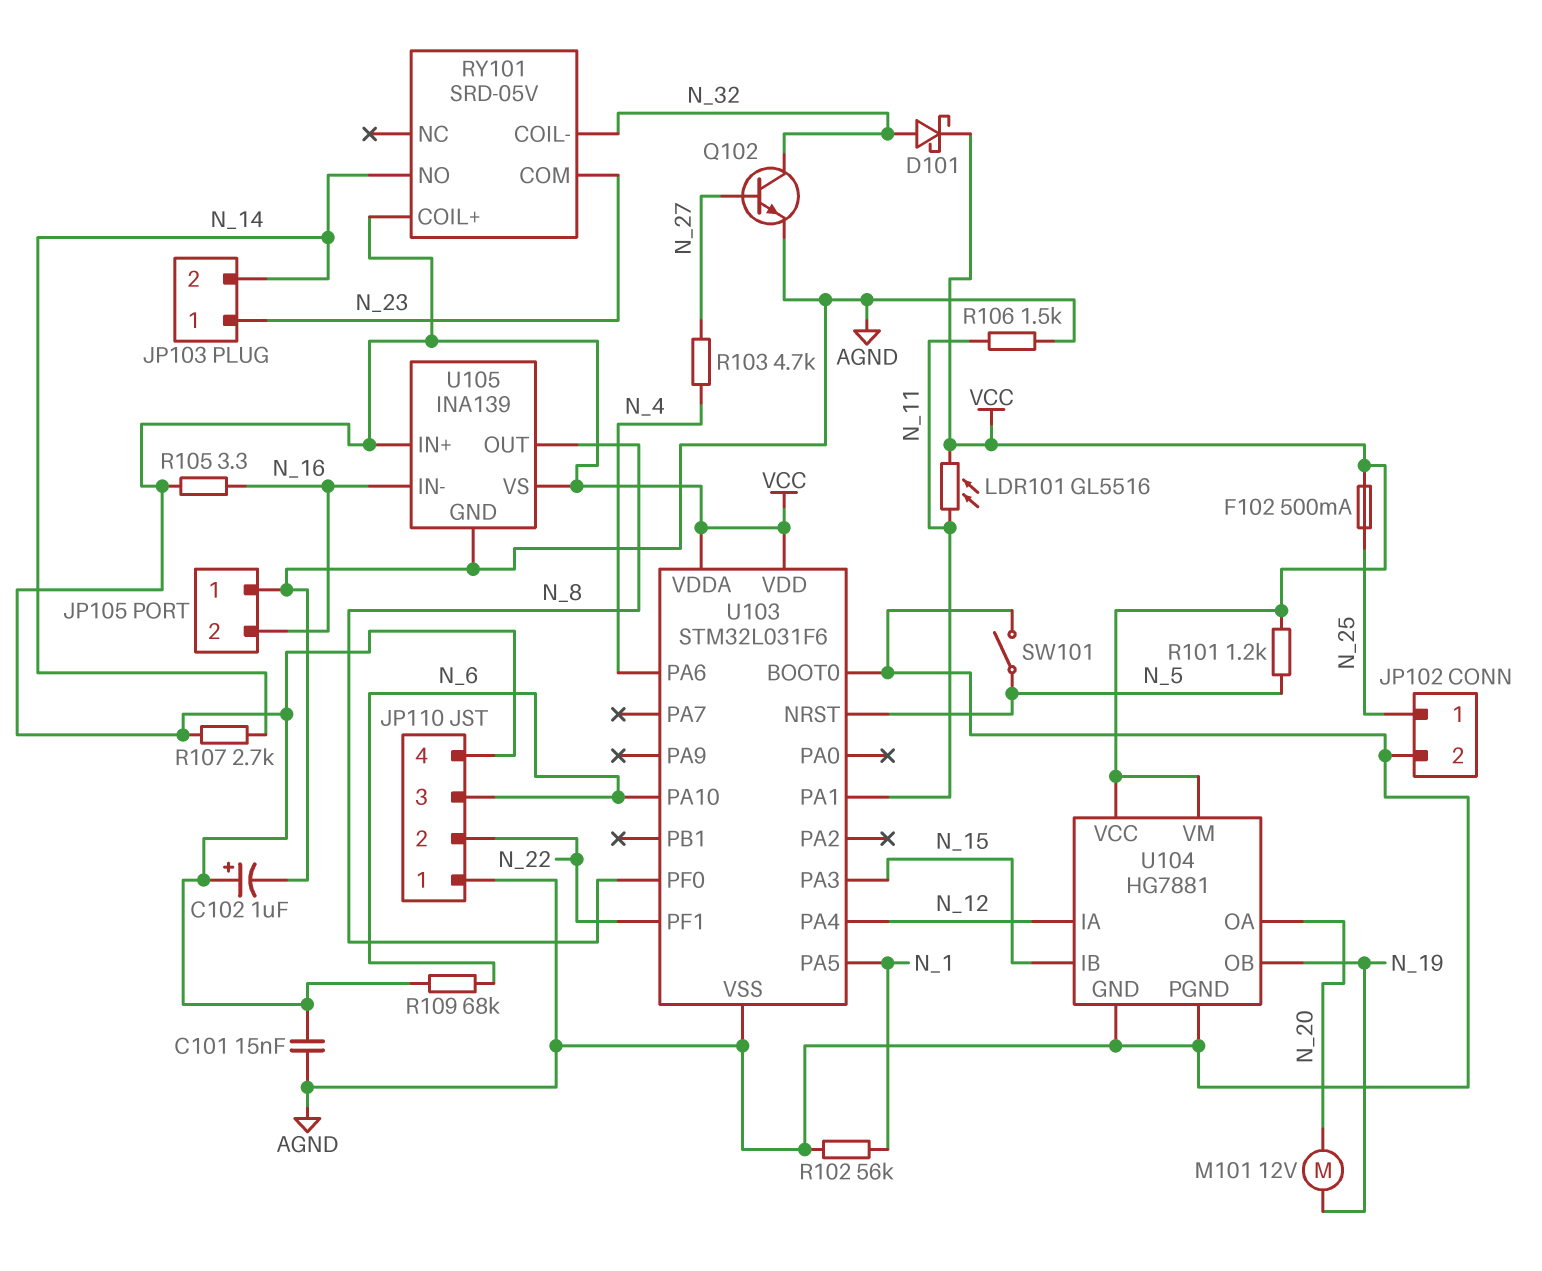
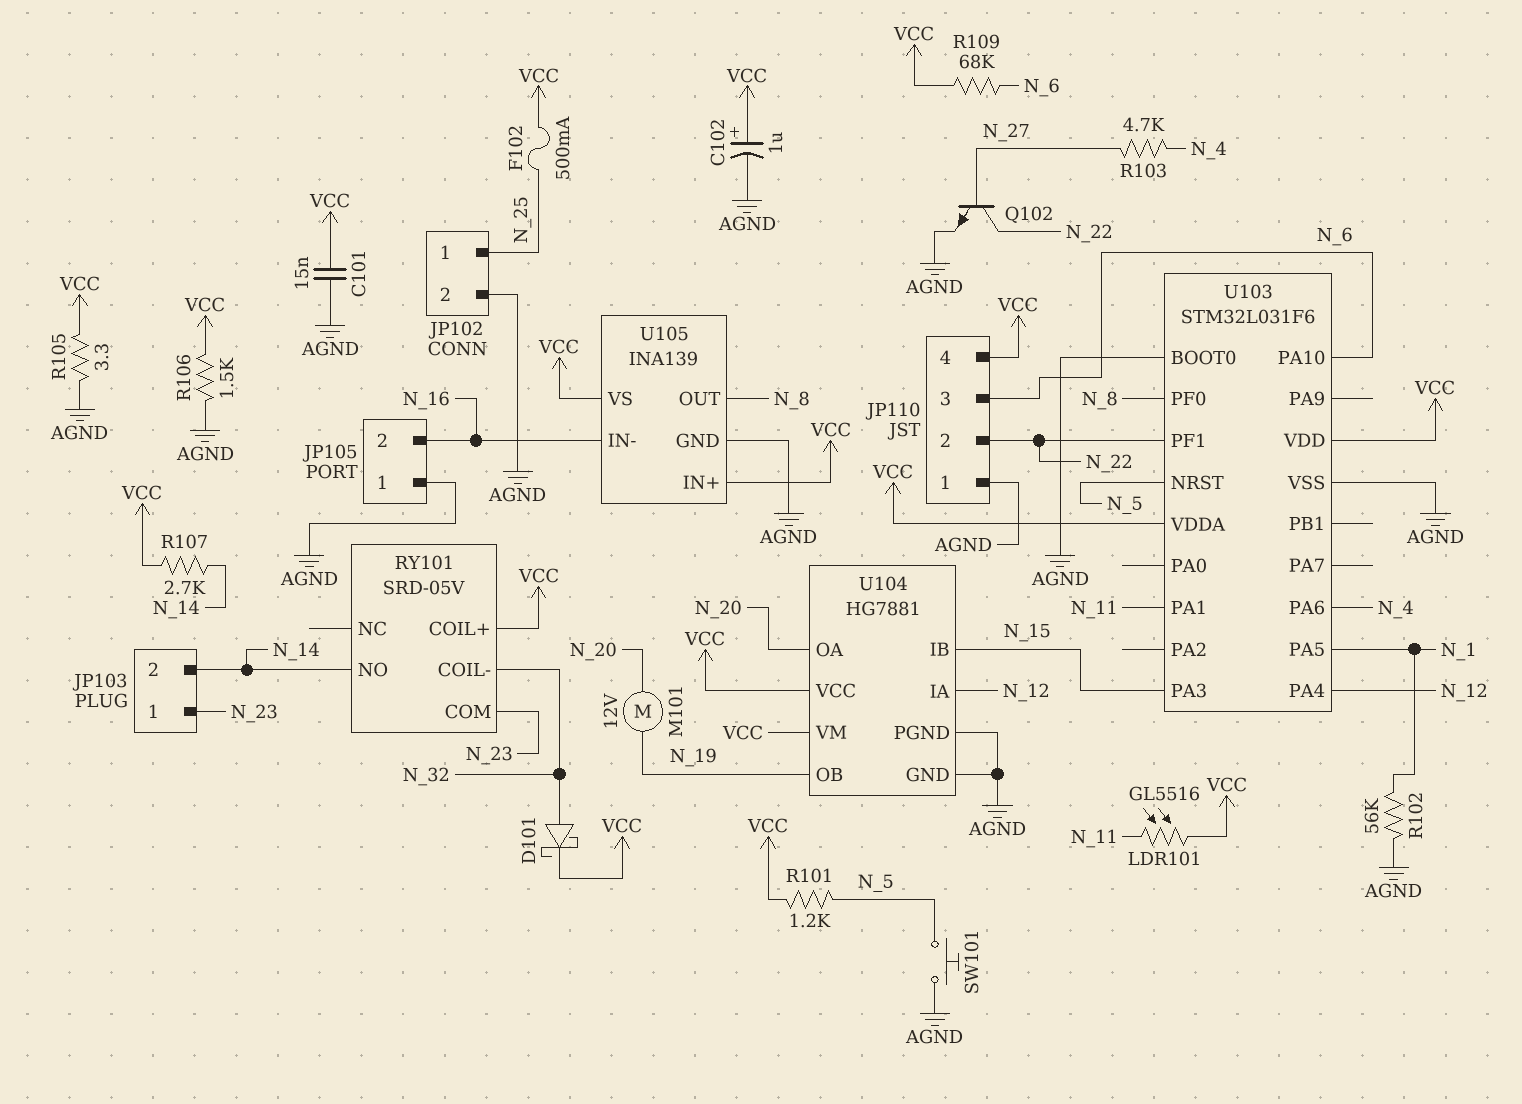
Q102: NPN (B N_27, C N_32, E AGND) -> NPN (B N_27, C N_22, E AGND)
R105: 3.3 (N_16, VCC) -> 3.3 (AGND, VCC)
R106: 1.5k (AGND, N_11) -> 1.5k (AGND, VCC)
SW101: switch (AGND, N_5) -> button (AGND, N_5)

